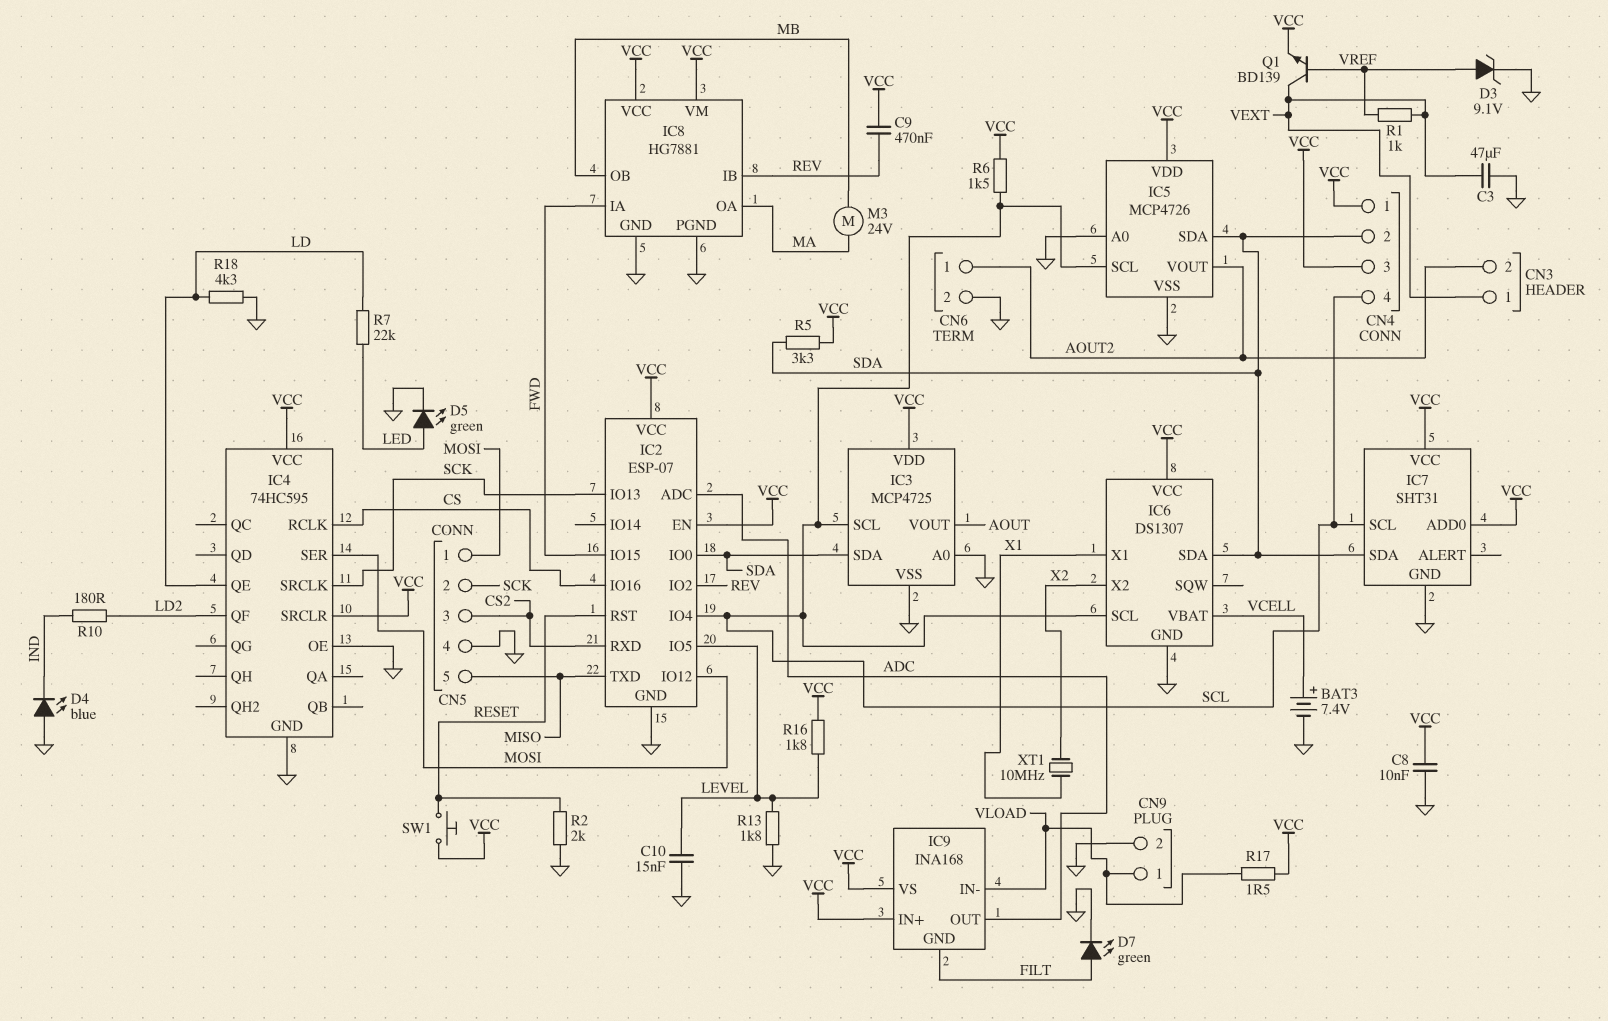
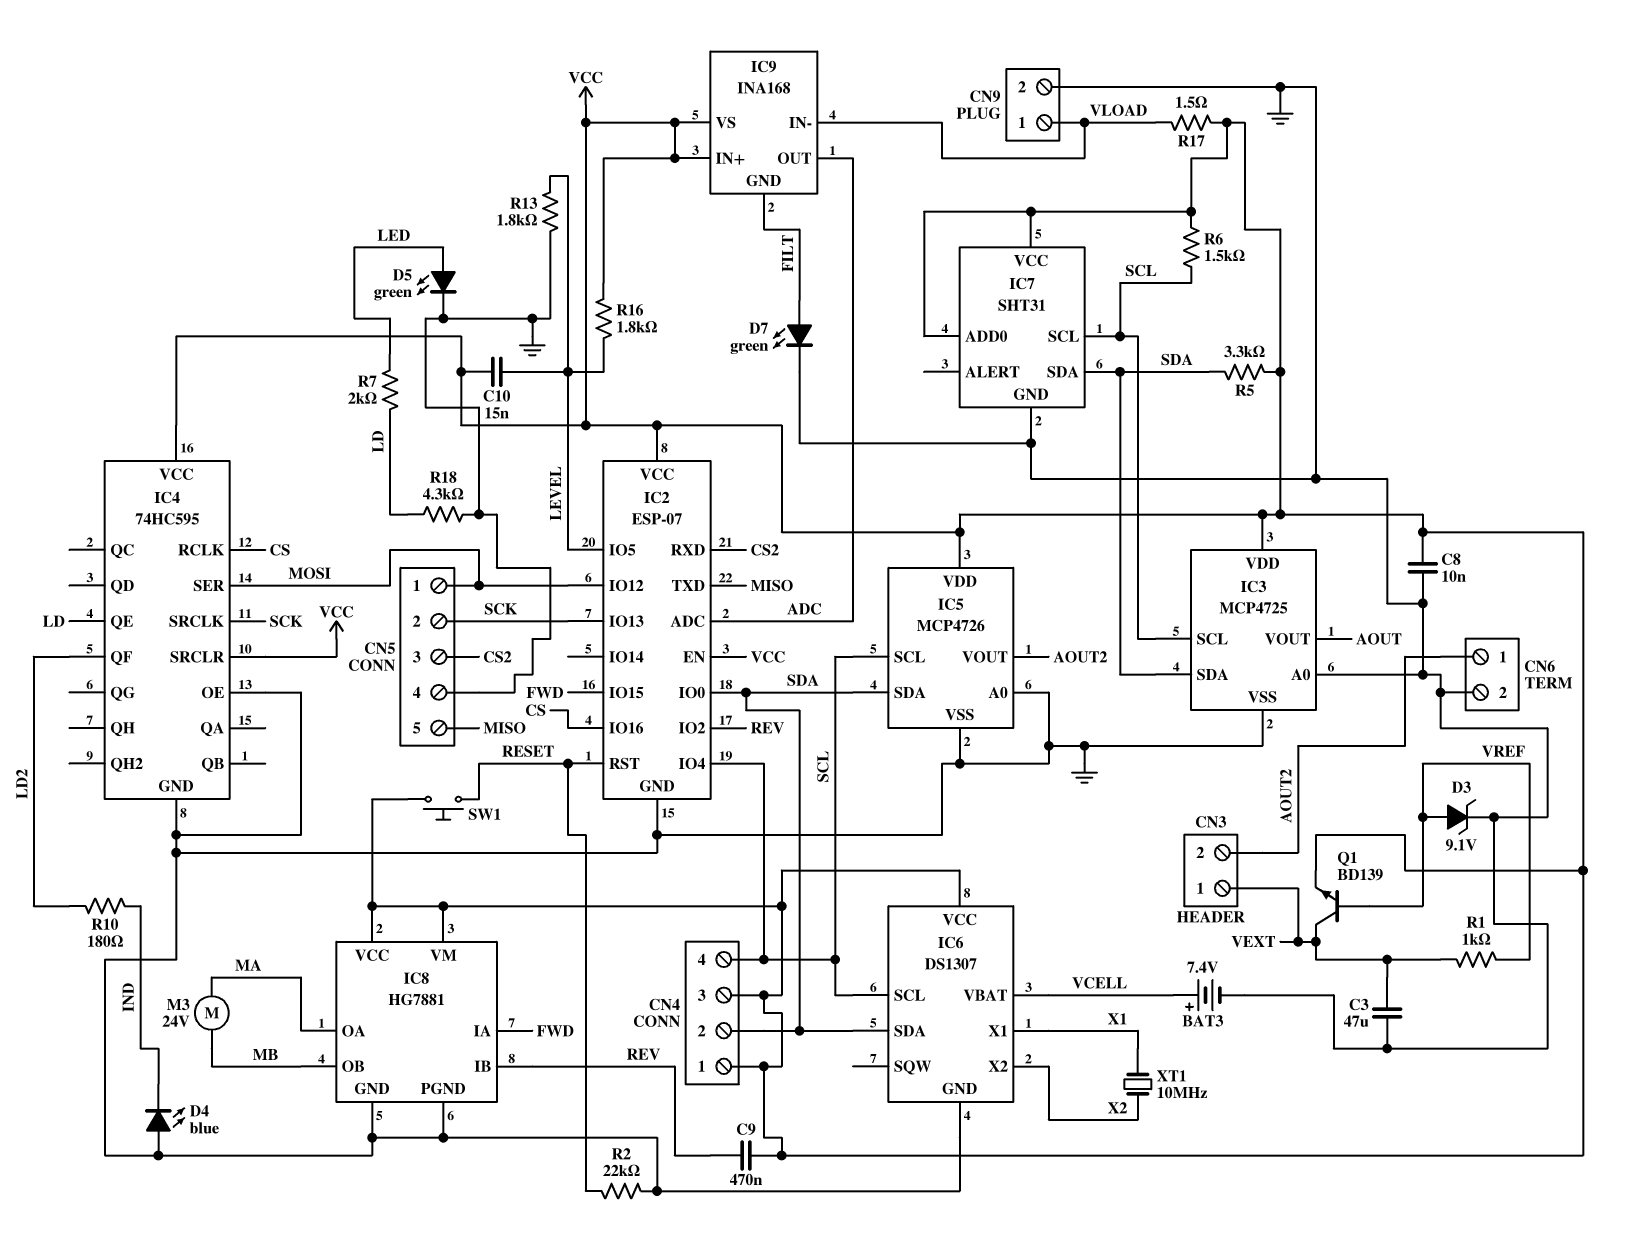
C10: 15nF (GND, LEVEL) -> 15nF (LEVEL, VCC)
R2: 2k (GND, RESET) -> 22k (GND, RESET)
R7: 22k (LD, LED) -> 2k (LD, LED)

